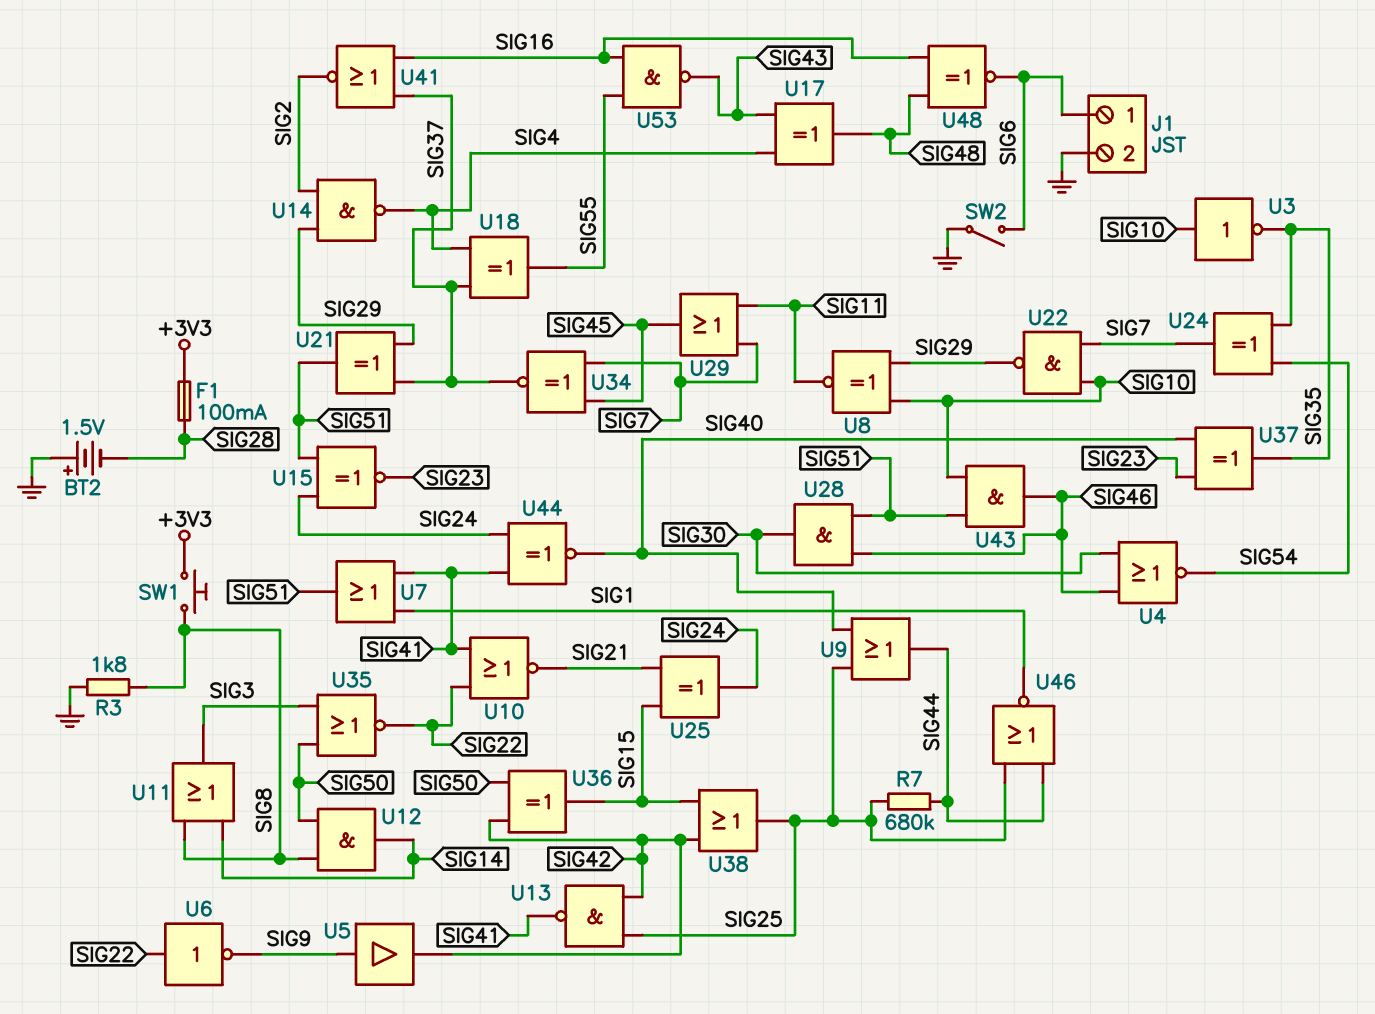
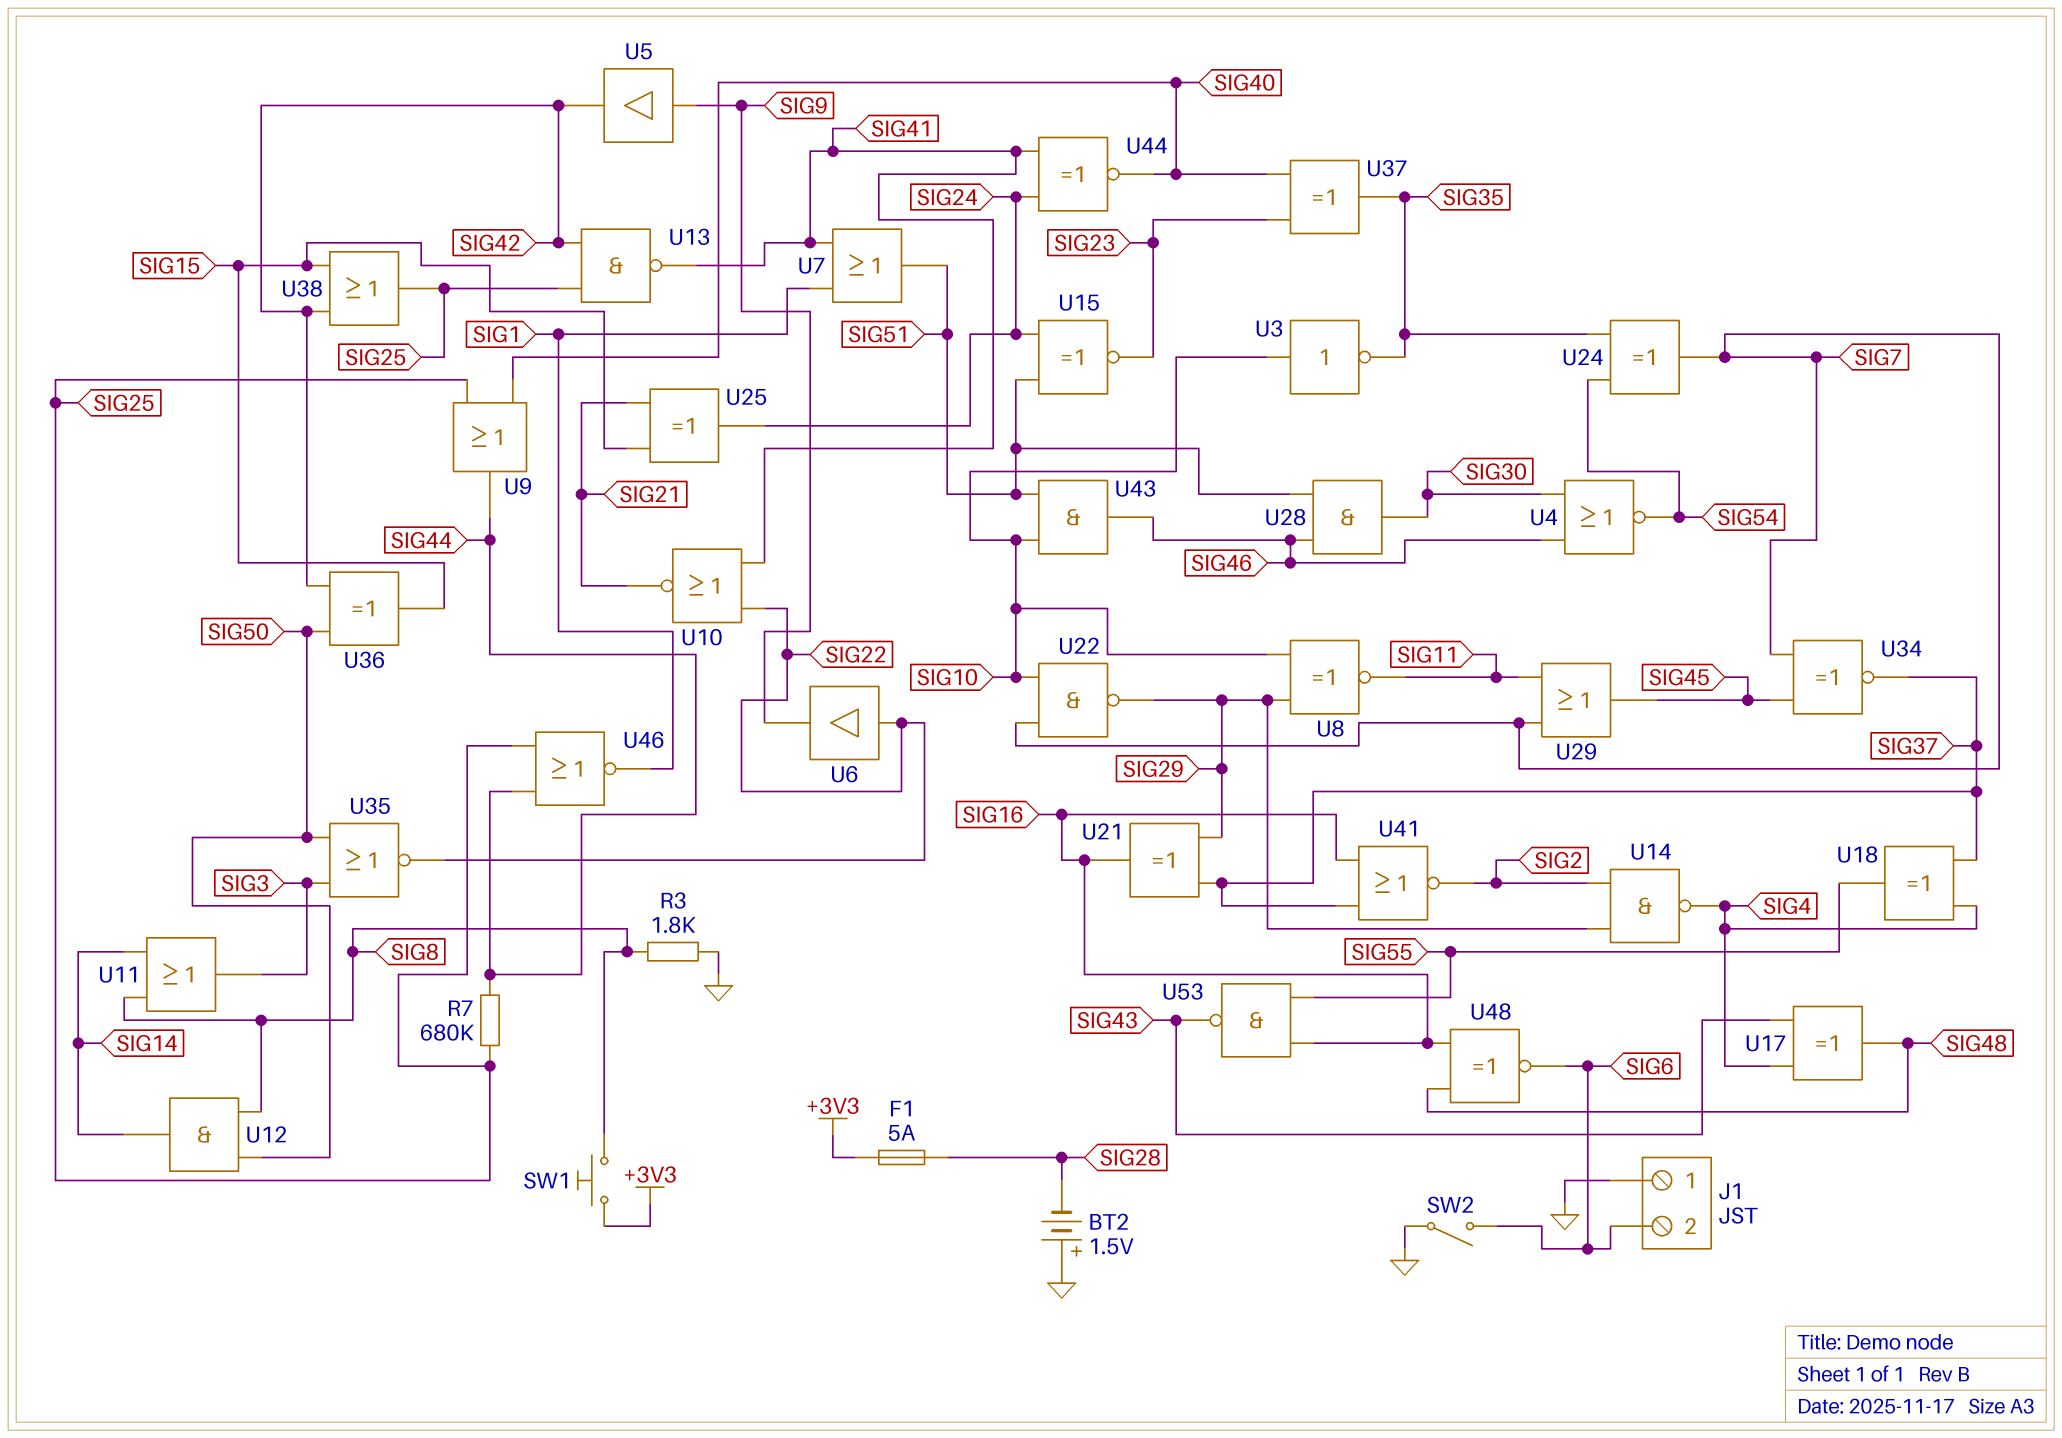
F1: 100mA (+3V3, SIG28) -> 5A (+3V3, SIG28)
J1 pin 1: SIG6 -> GND
J1 pin 2: GND -> SIG6
U6: NOT (in SIG22, out SIG9) -> buffer (in SIG22, out SIG9)
U21: XOR (in SIG29, in SIG37, out SIG51) -> XOR (in SIG29, in SIG37, out SIG16)

